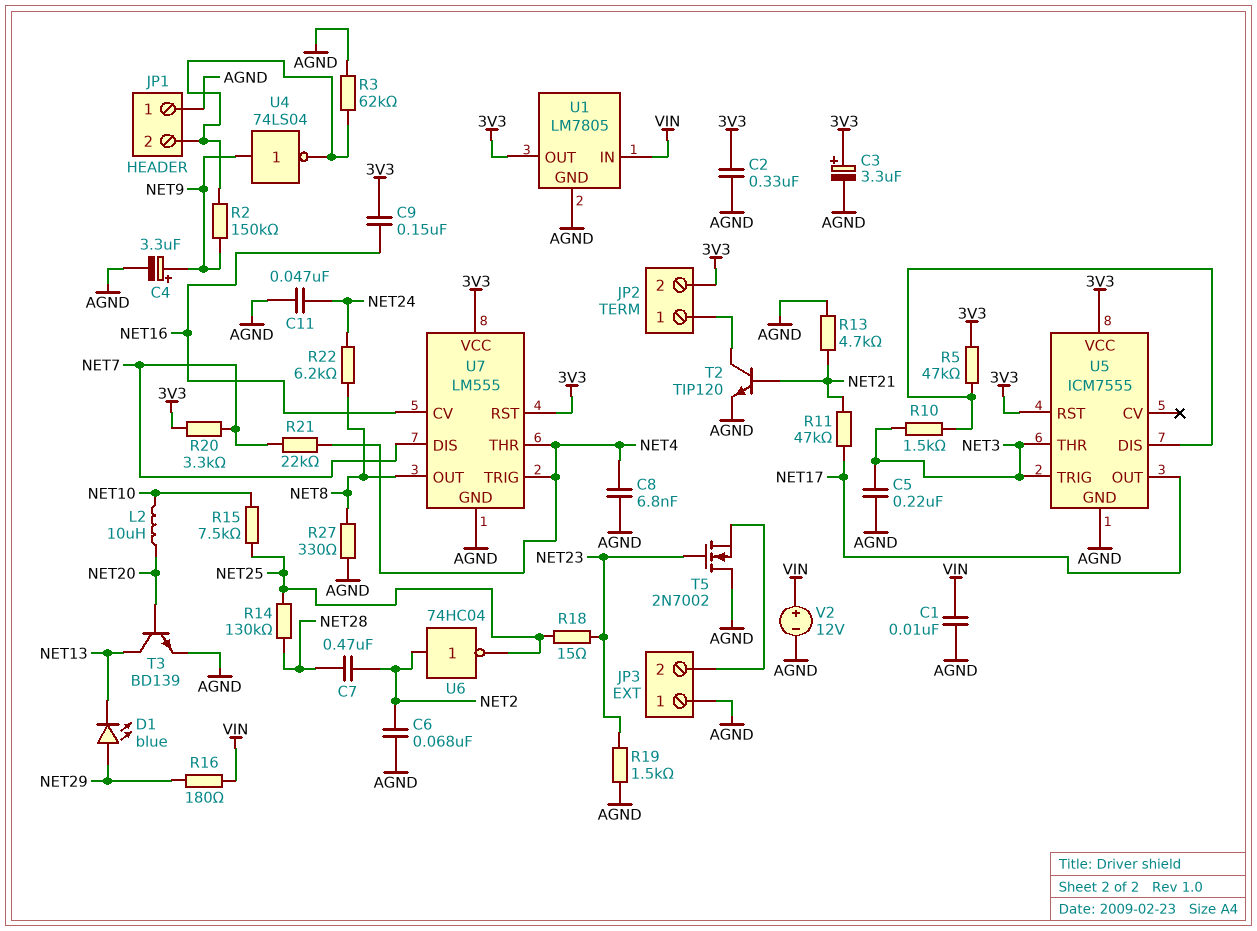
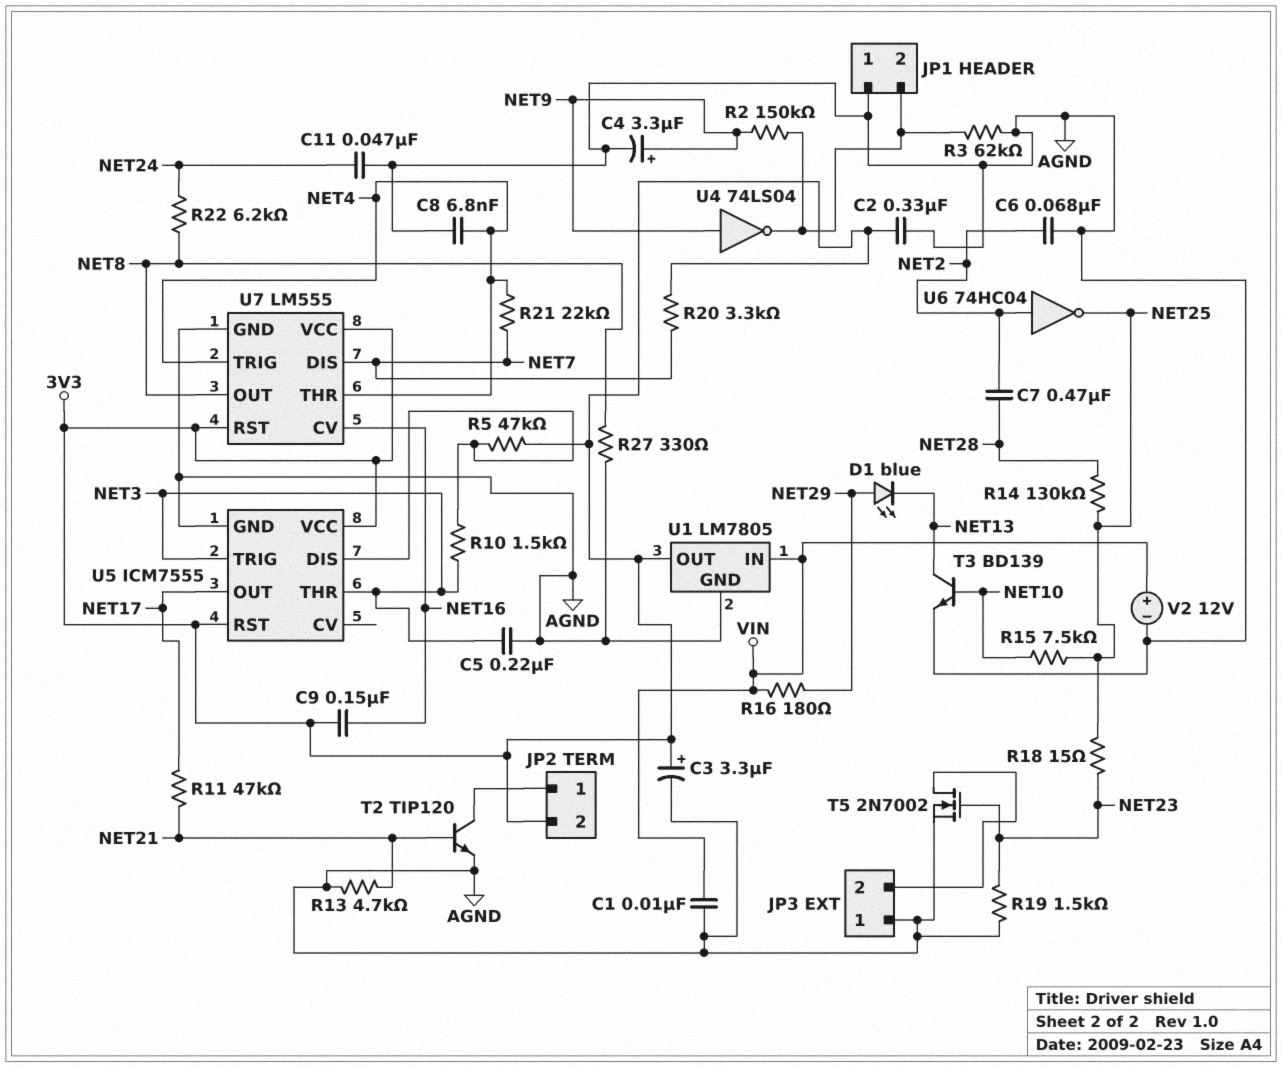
L2: 10uH (NET10, NET20) -> none
T3: NPN BD139 (B NET20, C NET13, E AGND) -> NPN BD139 (B NET10, C NET13, E AGND)
T5: NMOS 2N7002 (G NET23, D AGND, S JP3/2) -> NMOS 2N7002 (G NET23, D JP3/2, S AGND)

